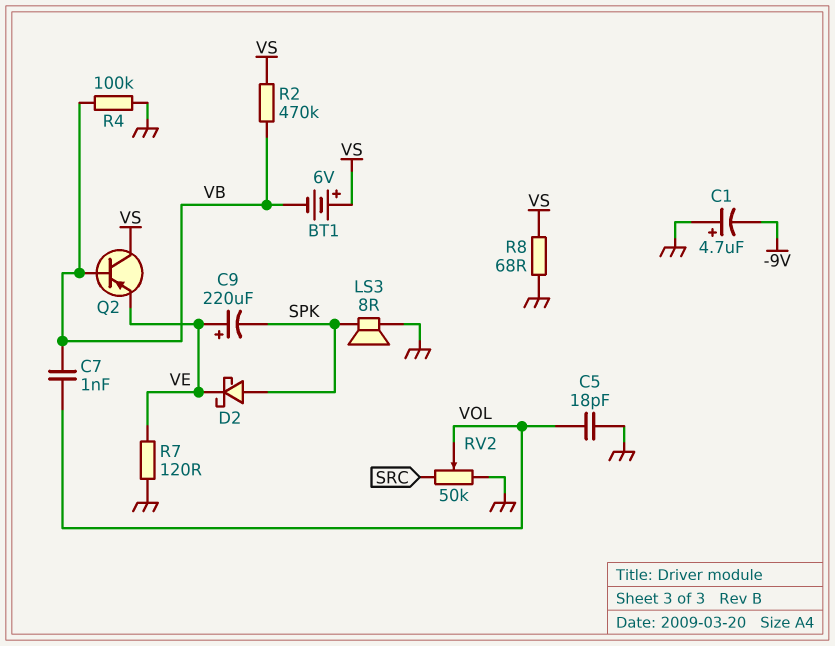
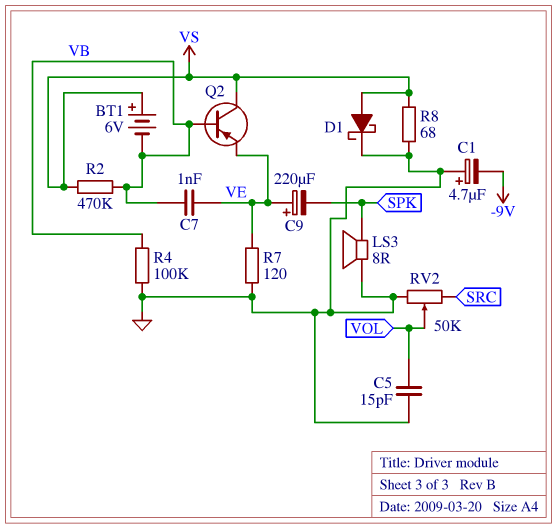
C5: 18pF (GND, VOL) -> 15pF (GND, VOL)
C7: 1nF (VB, VOL) -> 1nF (VB, VE)
D1: none -> schottky (A VS, K GND)
D2: schottky (A SPK, K VE) -> none

